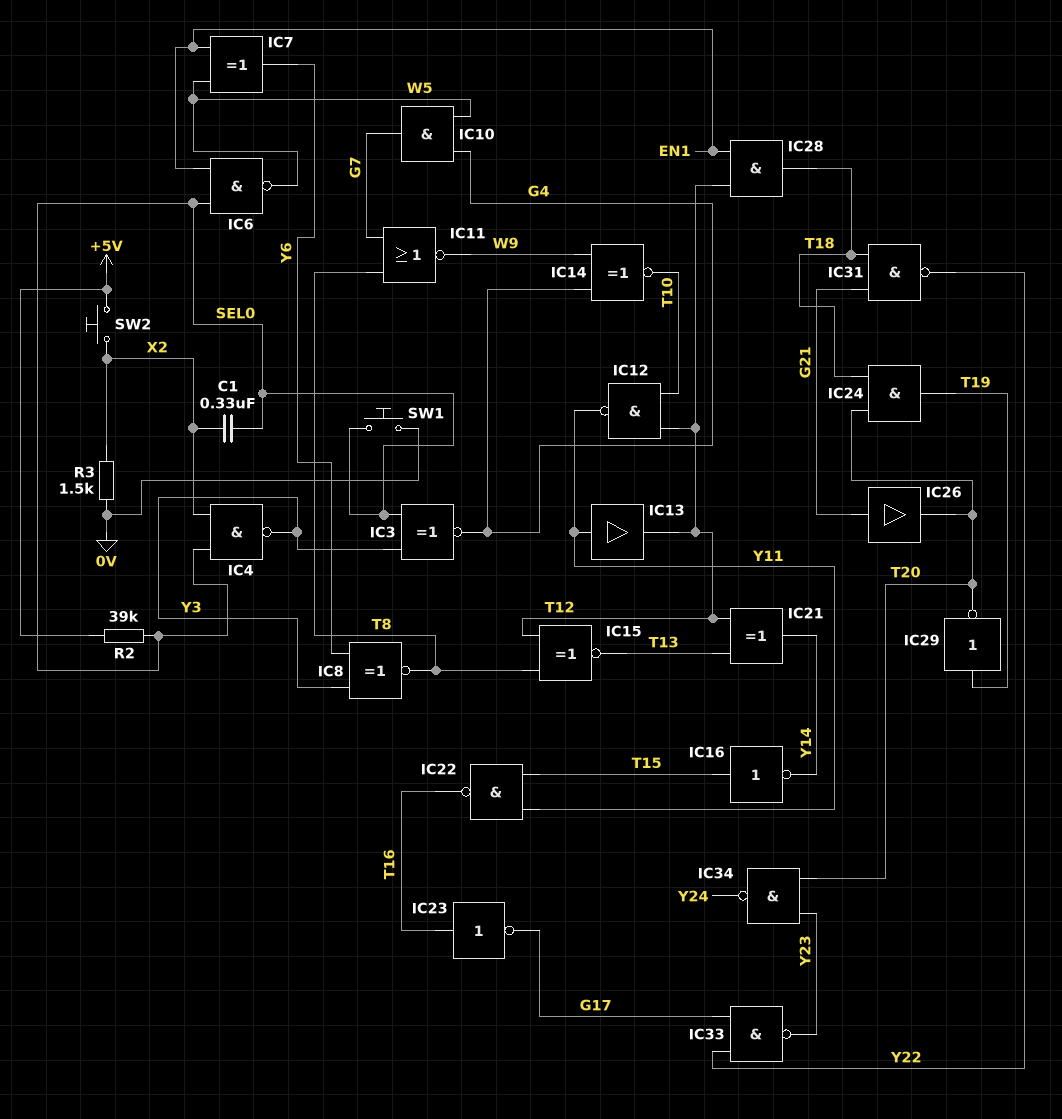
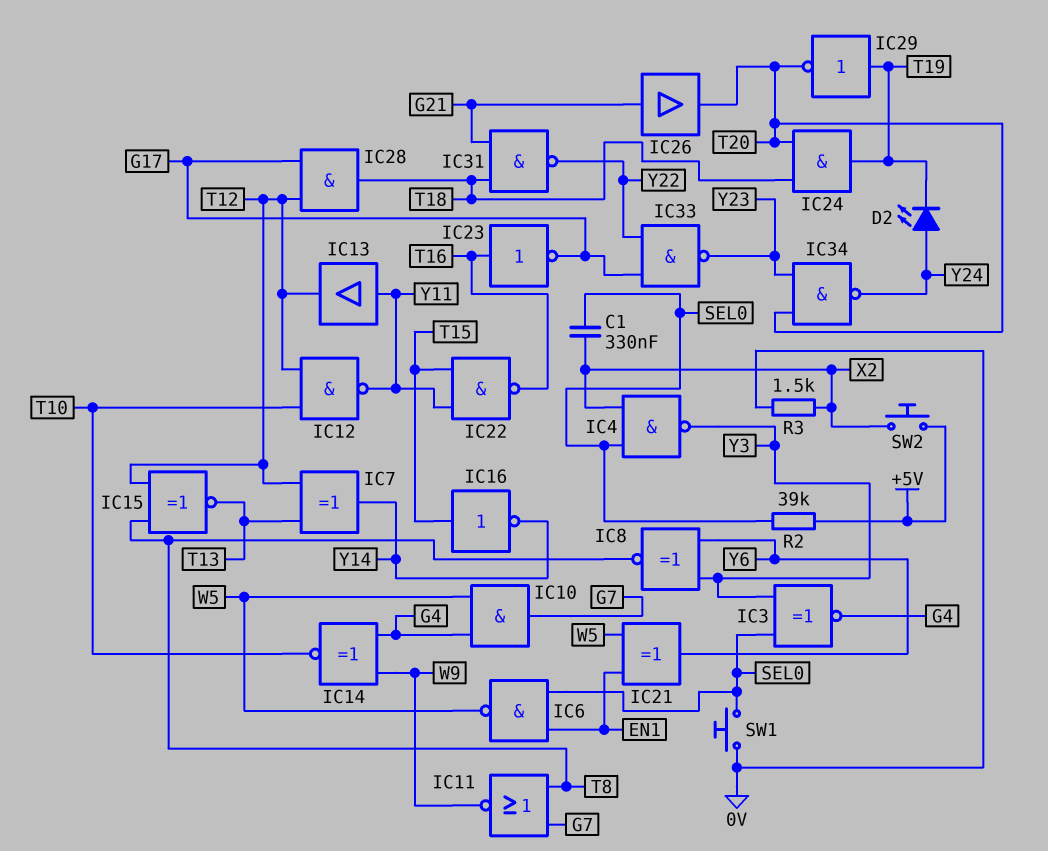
D2: none -> LED (A Y24, K T19)
IC7: XOR (in EN1, in W5, out Y6) -> XOR (in T12, in T13, out Y14)
IC21: XOR (in T12, in T13, out Y14) -> XOR (in EN1, in W5, out Y6)
IC28: AND (in EN1, in T12, out T18) -> AND (in G17, in T12, out T18)

